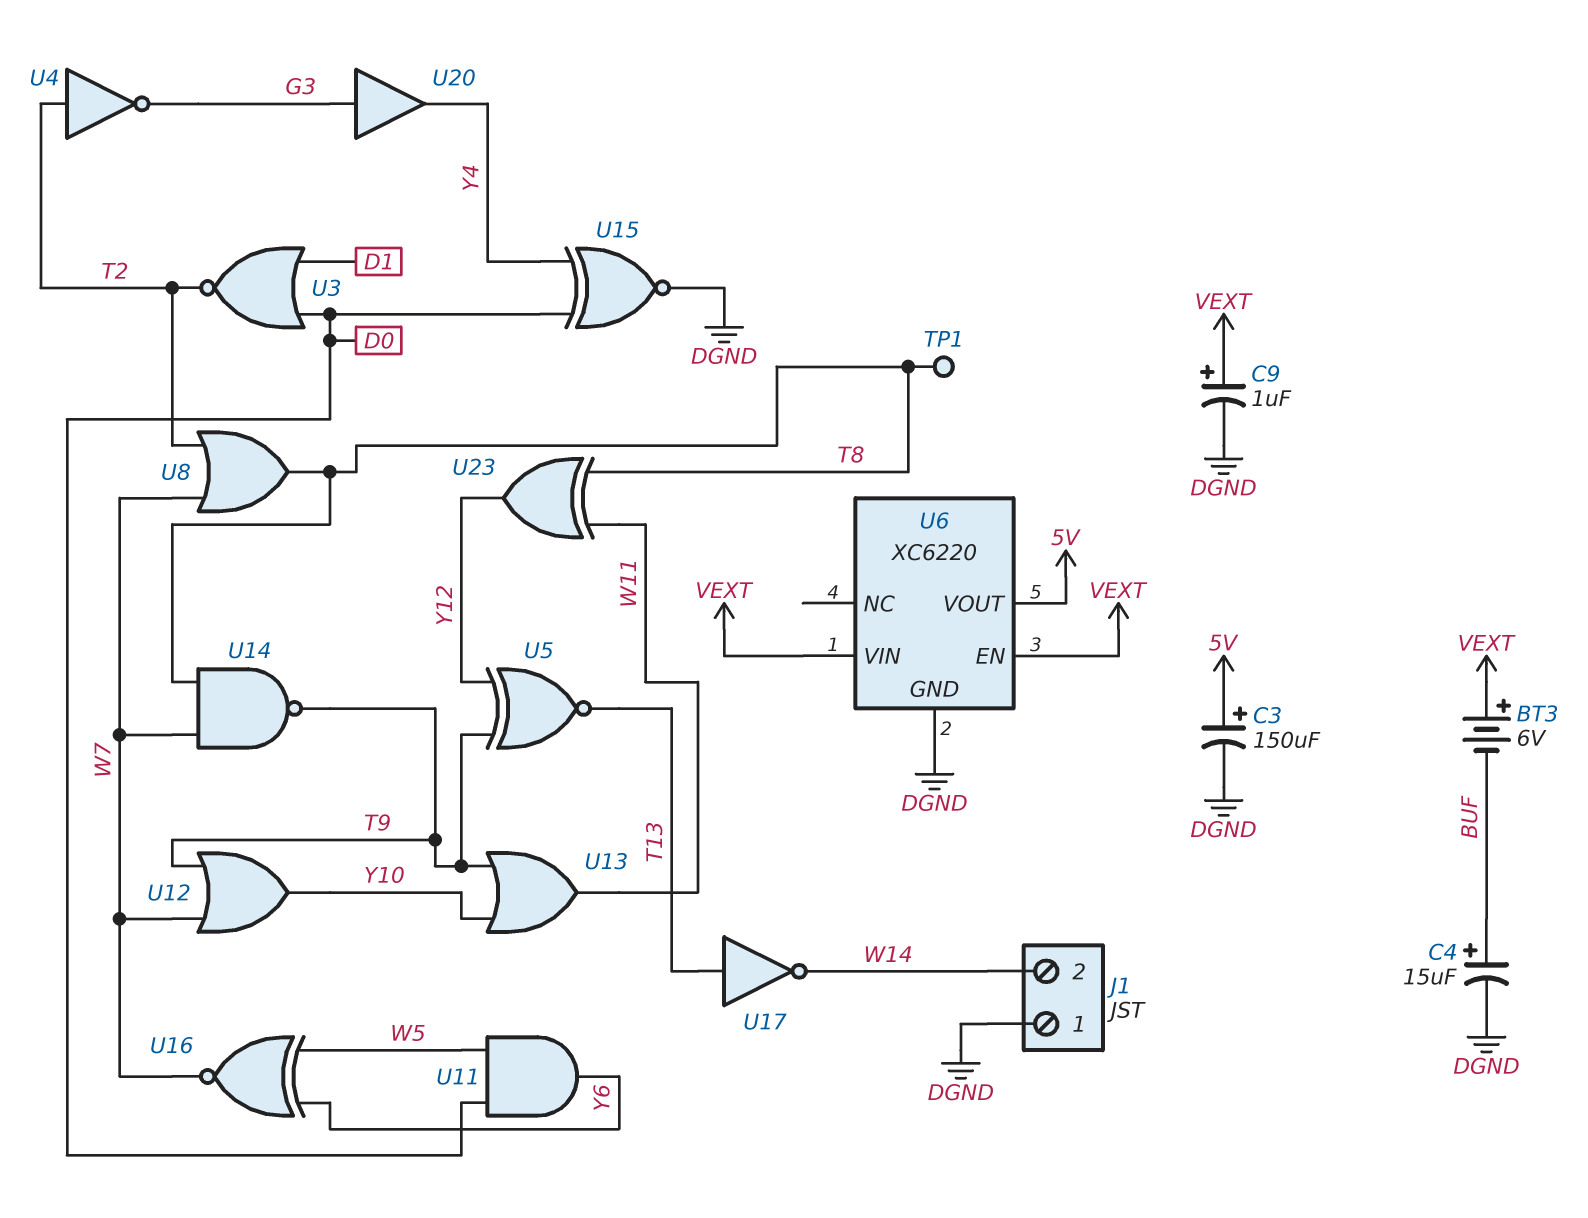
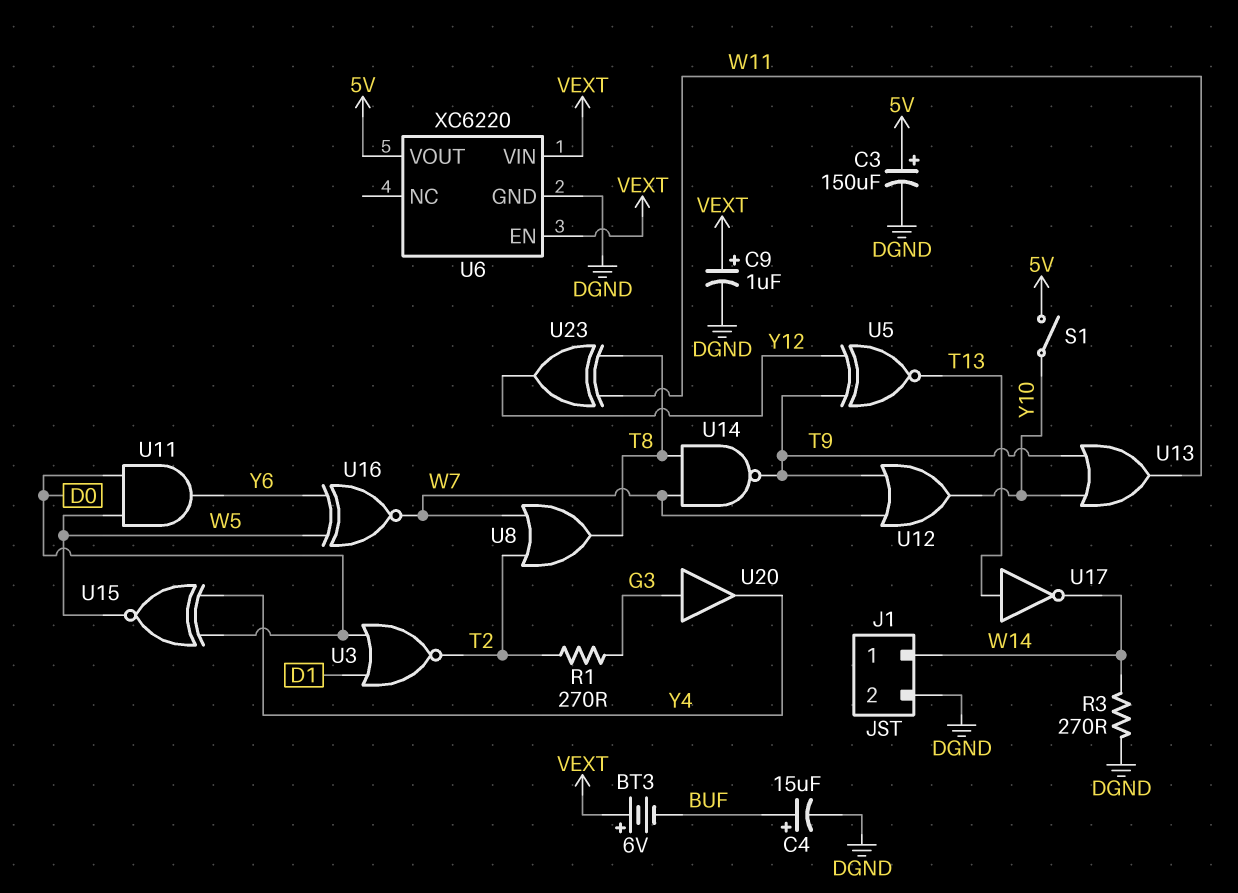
J1 pin 1: DGND -> W14
J1 pin 2: W14 -> DGND
R1: none -> 270 (G3, T2)
R3: none -> 270 (DGND, W14)
S1: none -> switch (5V, Y10)
TP1: test point (T8) -> none
U4: NOT (in T2, out G3) -> none
U15: XNOR (in D0, in Y4, out DGND) -> XNOR (in D0, in Y4, out W5)

